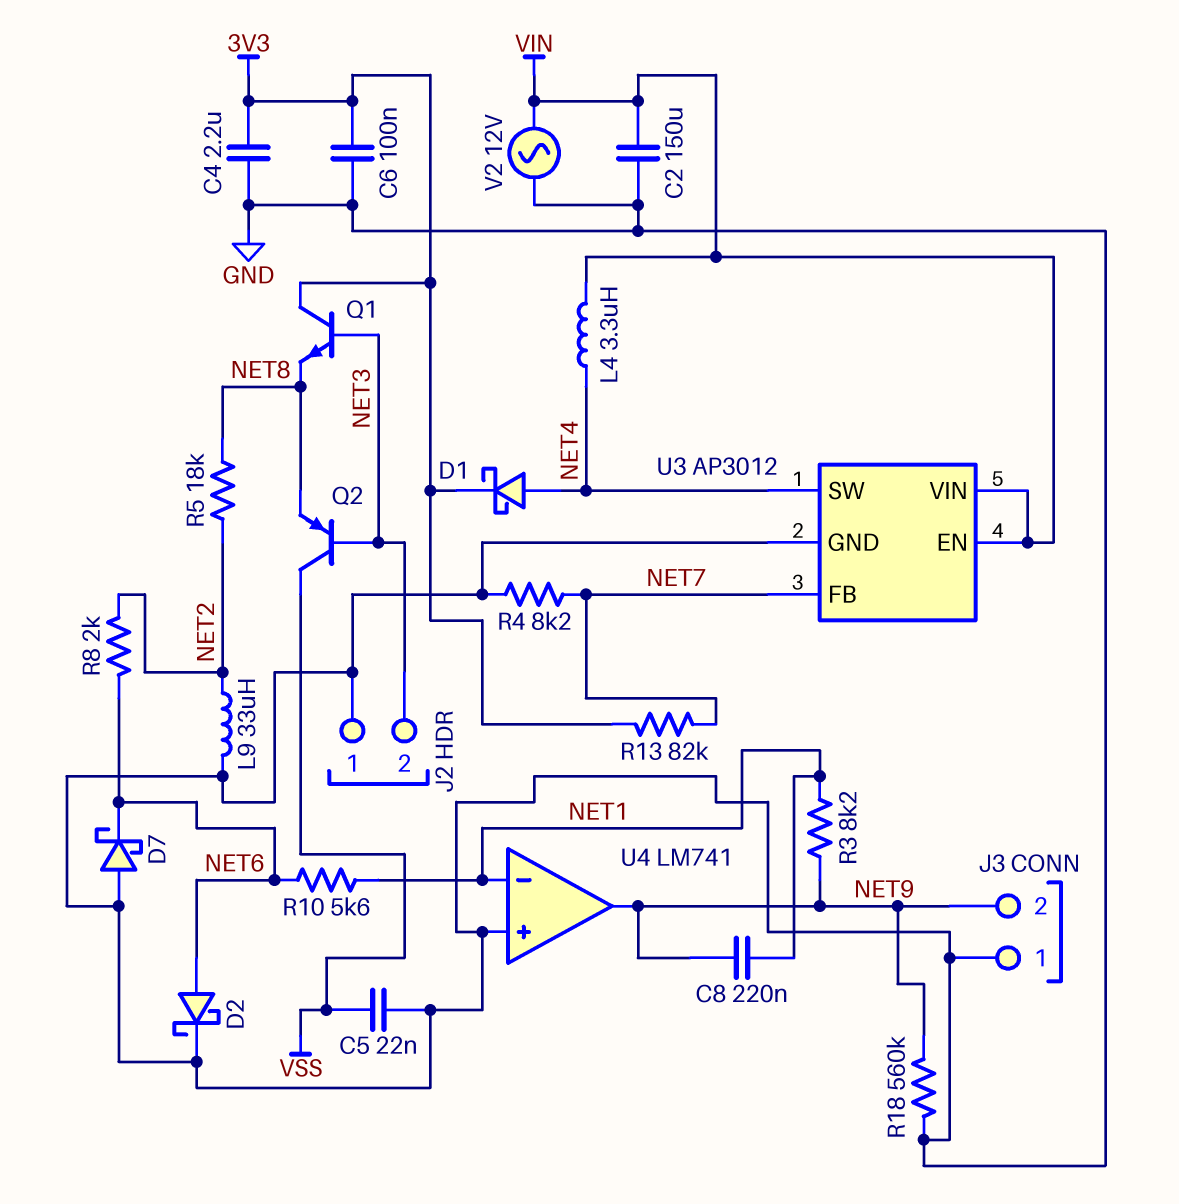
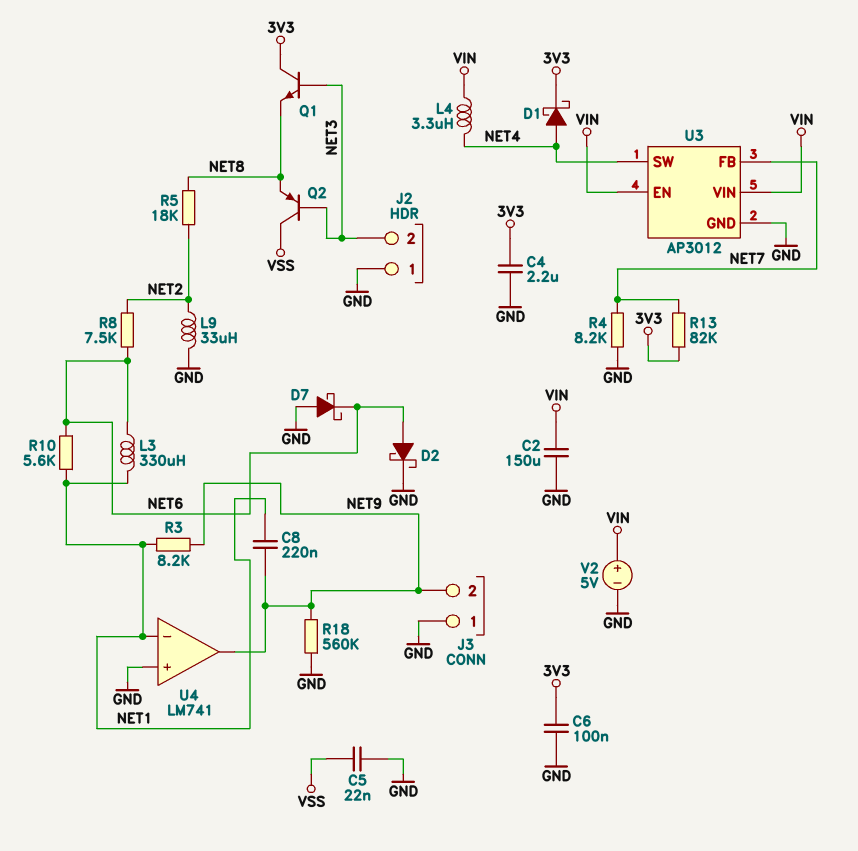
L3: none -> 330uH (NET1, NET6)
R8: 2k (NET2, NET6) -> 7.5k (NET2, NET6)
V2: AC 12V (GND, VIN) -> 5V (plus VIN, minus GND)

